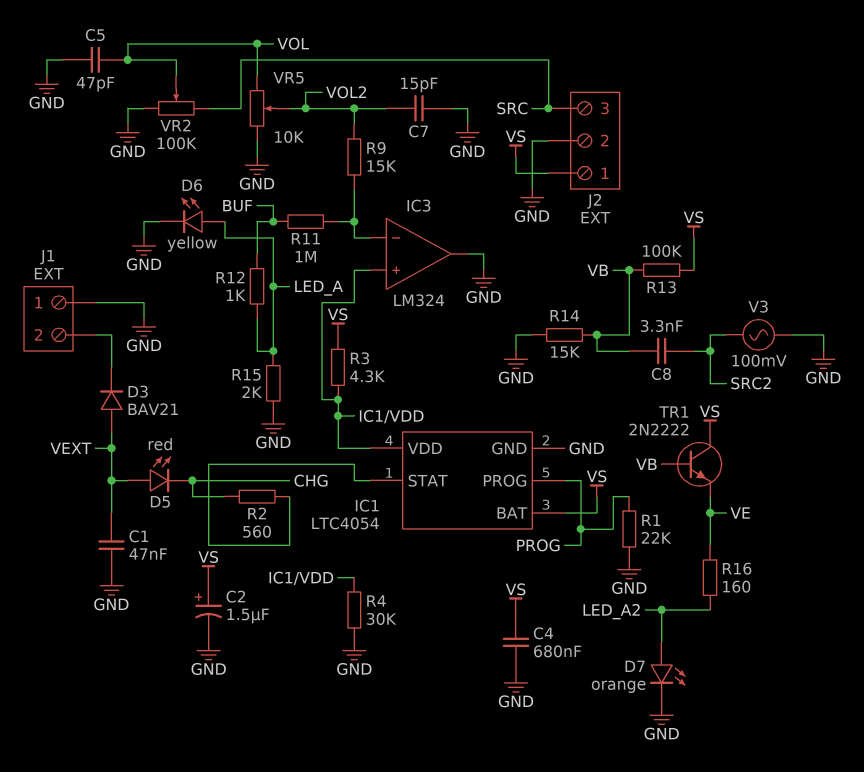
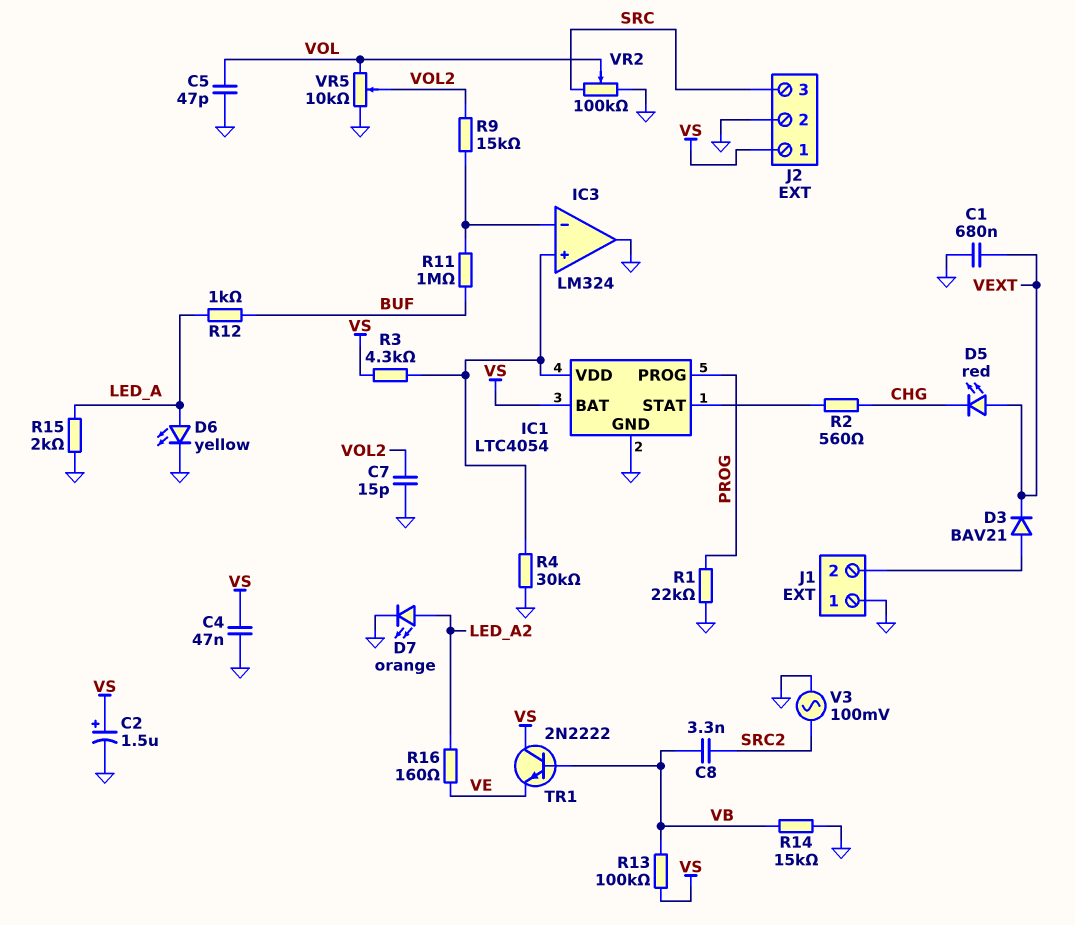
C1: 47nF (GND, VEXT) -> 680nF (GND, VEXT)
C4: 680nF (GND, VS) -> 47nF (GND, VS)
D3: diode BAV21 (A VEXT, K J1/2) -> diode BAV21 (A J1/2, K VEXT)

